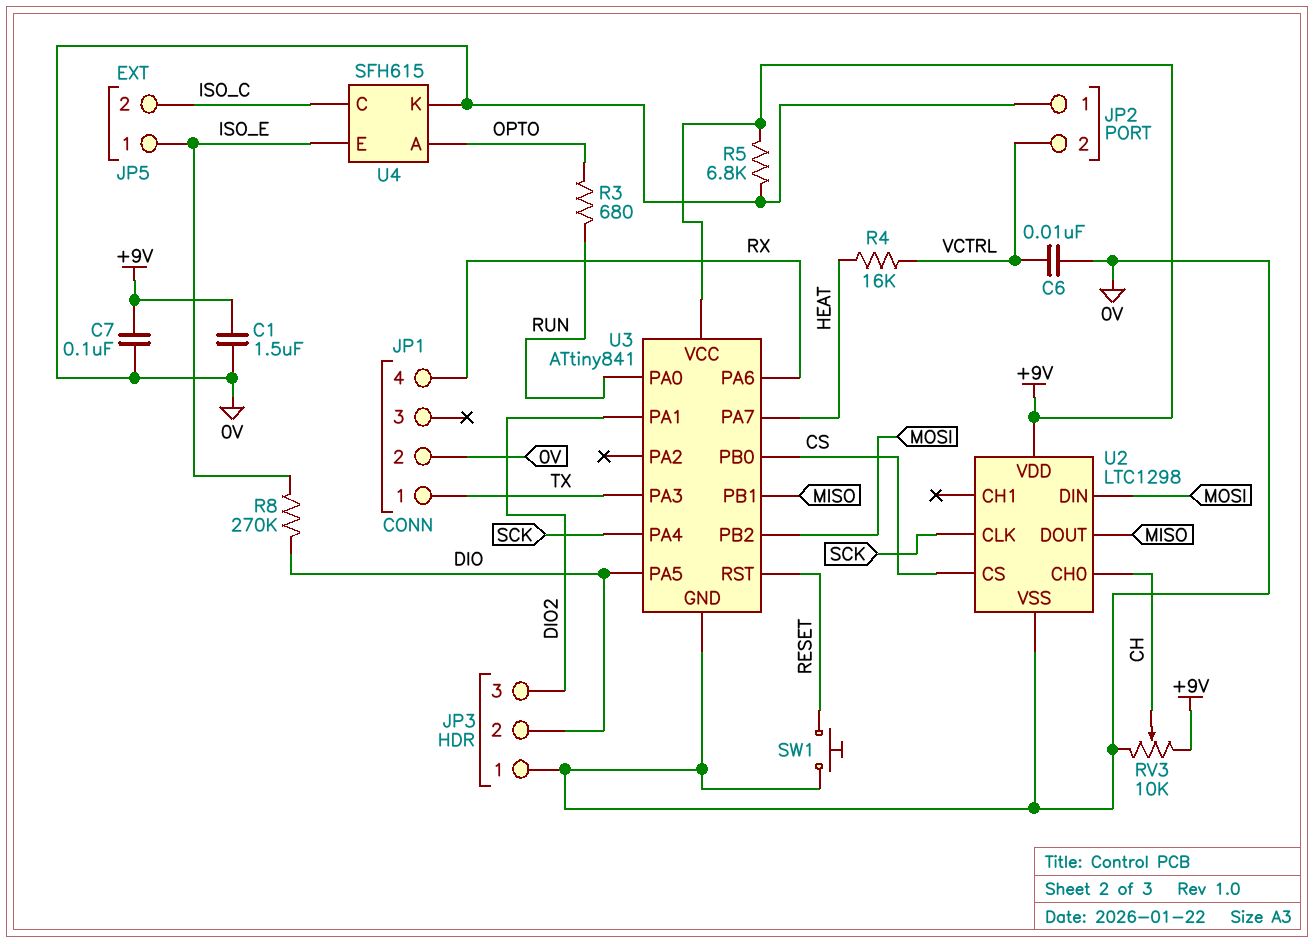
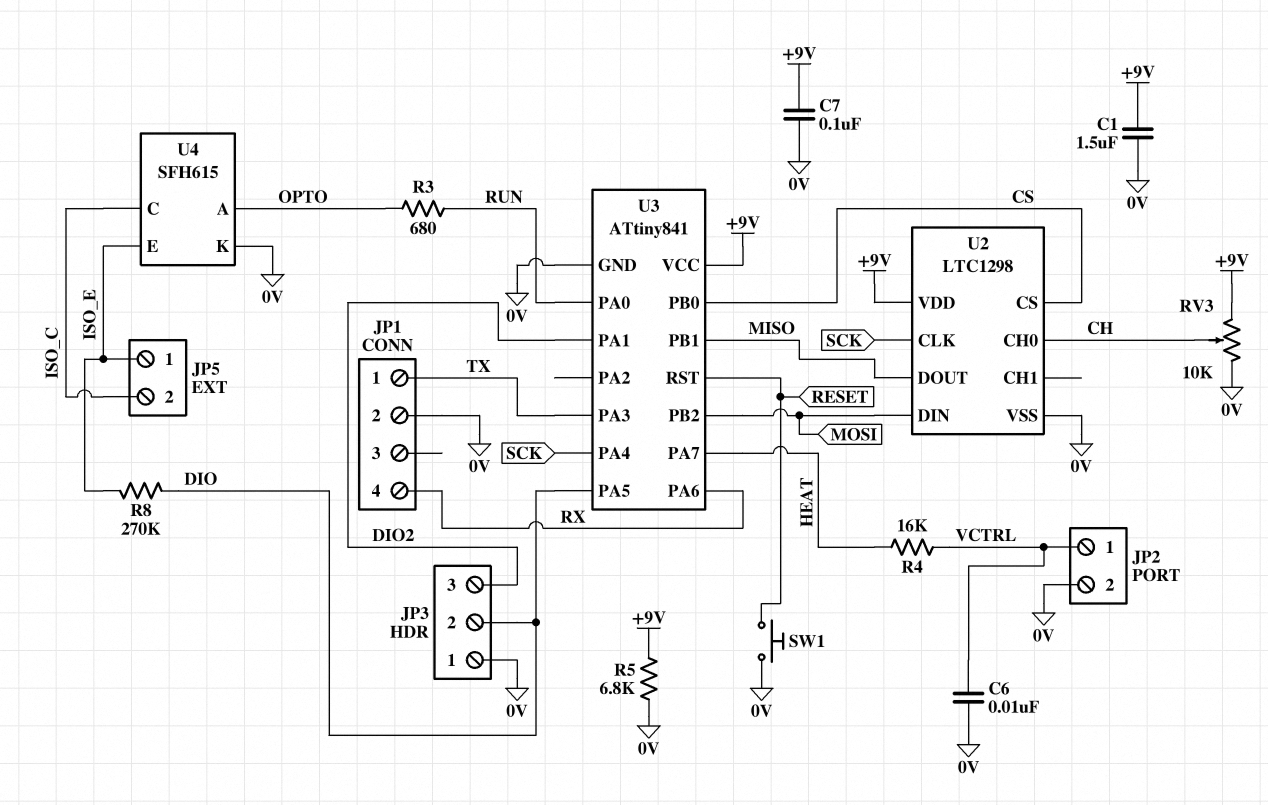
JP2 pin 1: 0V -> VCTRL
JP2 pin 2: VCTRL -> 0V

